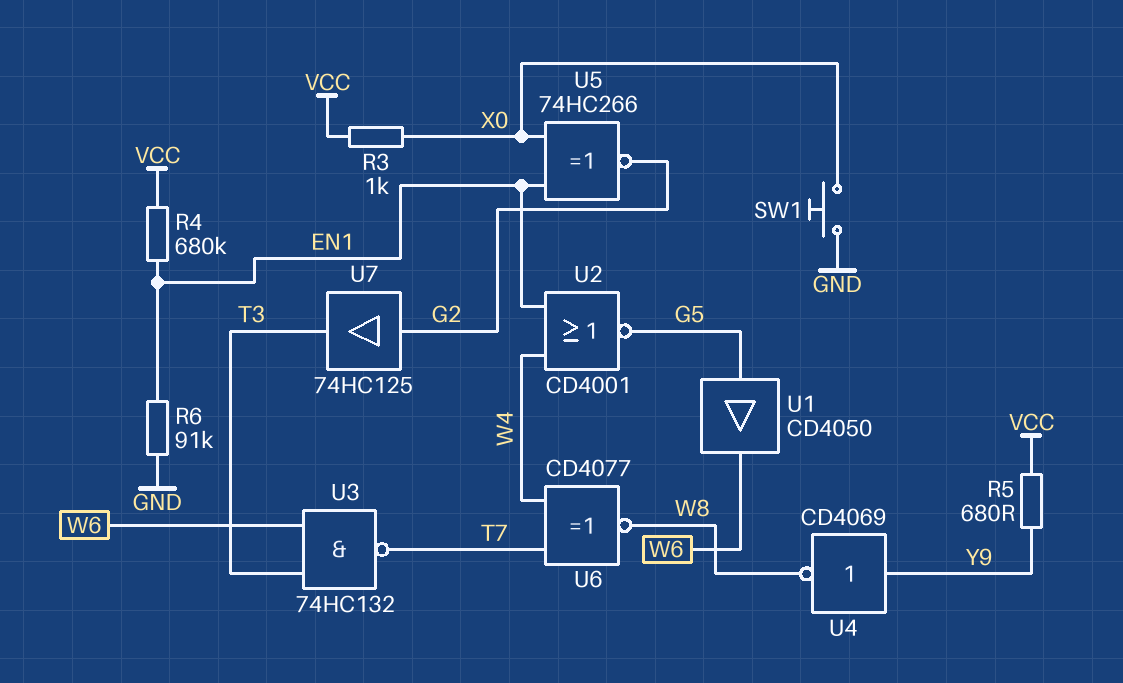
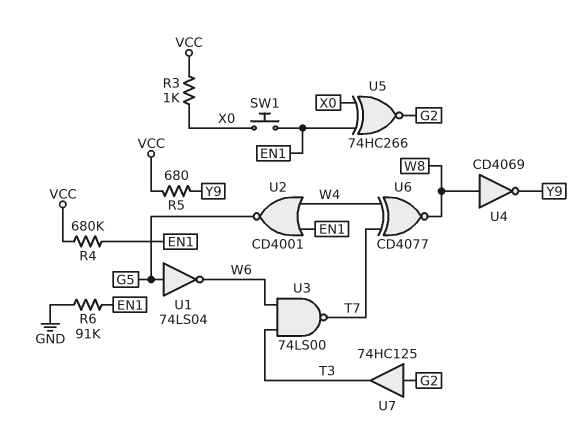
SW1: button (GND, X0) -> button (EN1, X0)
U1: buffer CD4050 (in G5, out W6) -> NOT 74LS04 (in G5, out W6)
U3: NAND 74HC132 (in T3, in W6, out T7) -> NAND 74LS00 (in T3, in W6, out T7)
U4: NOT CD4069 (in Y9, out W8) -> NOT CD4069 (in W8, out Y9)

